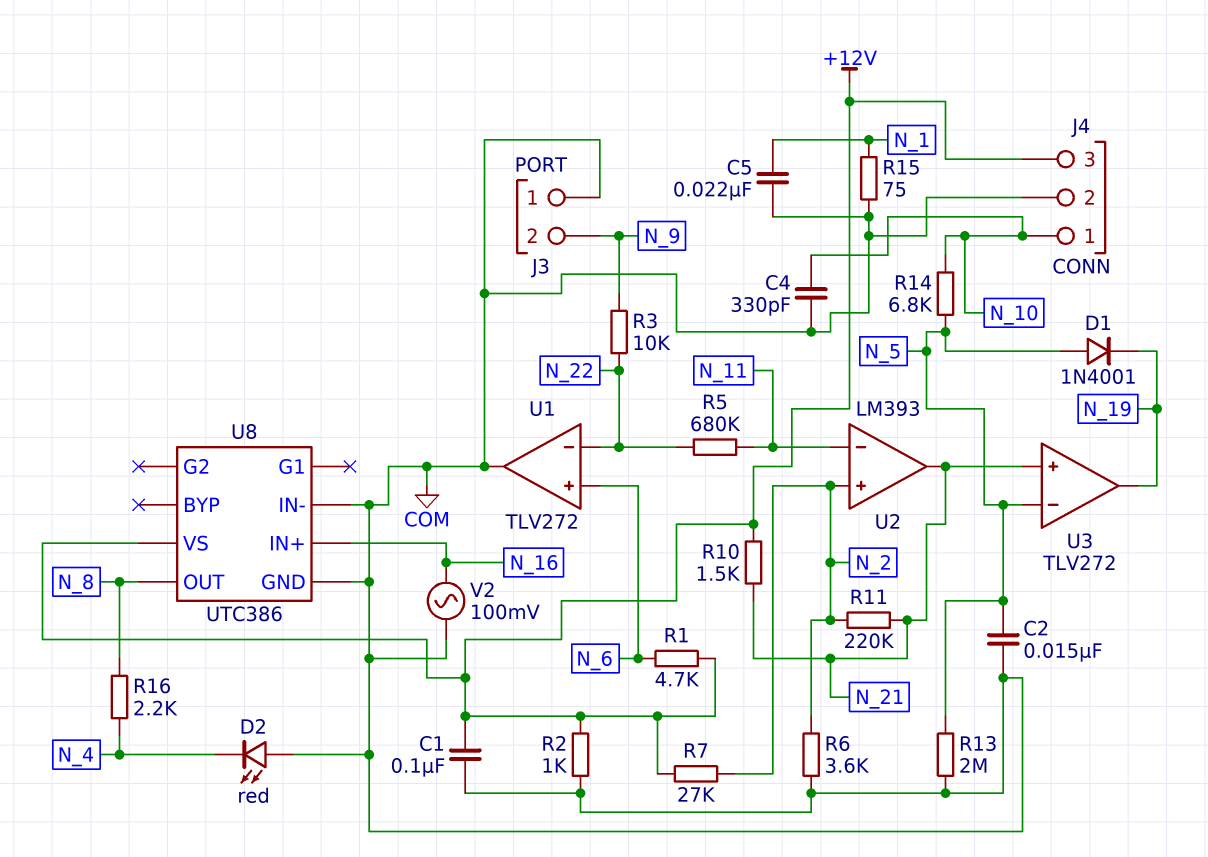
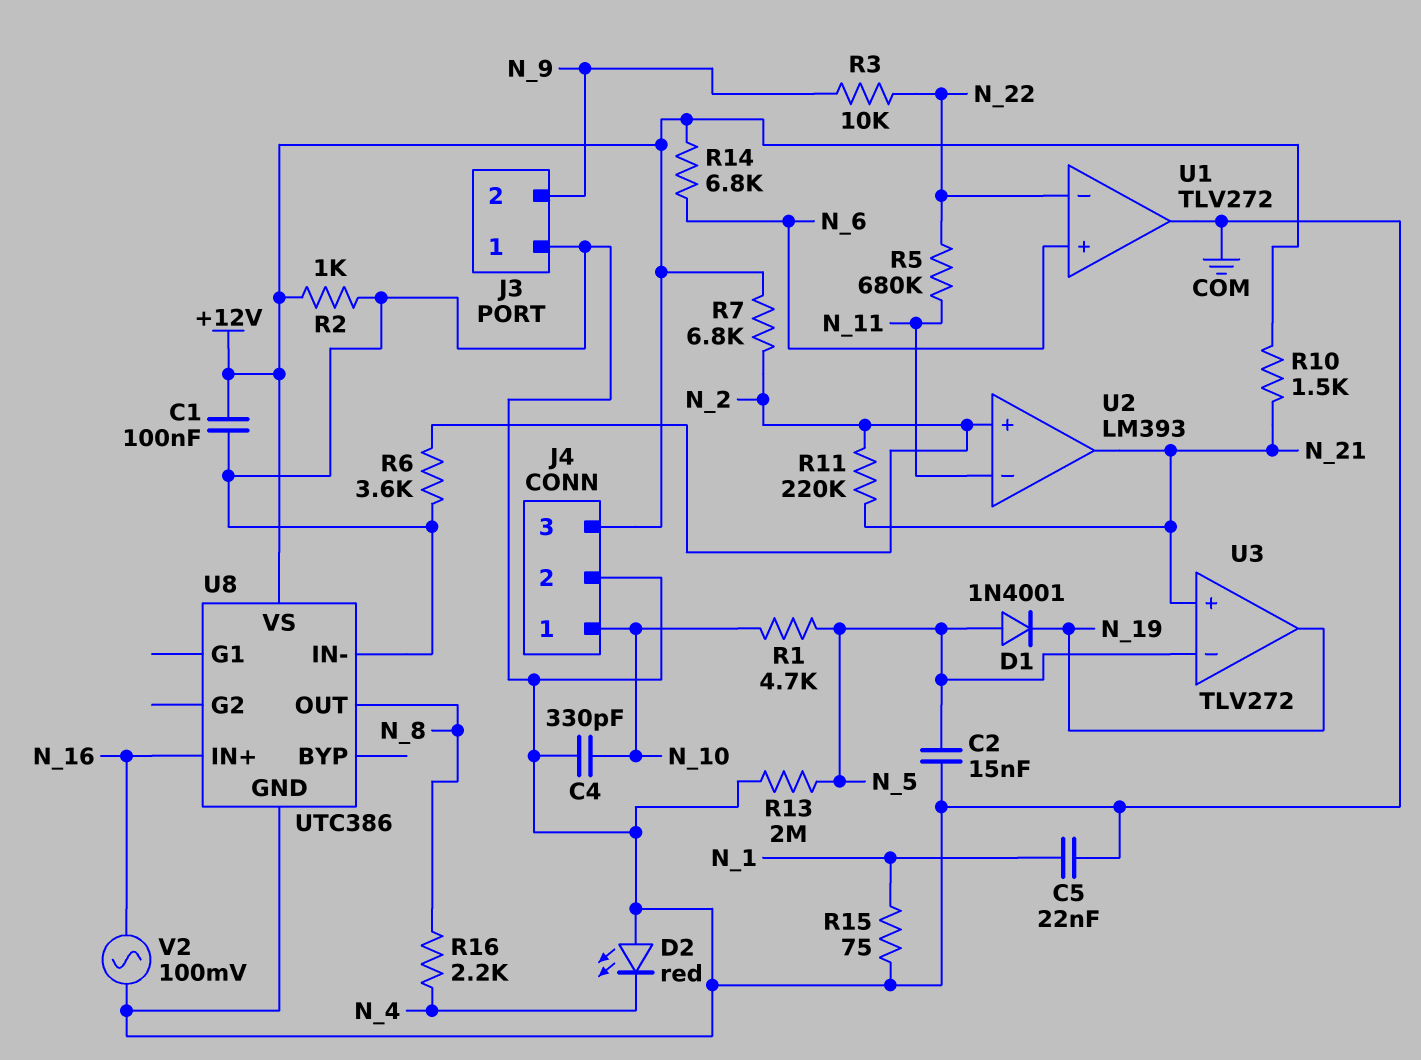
R1: 4.7k (+12V, N_6) -> 4.7k (N_5, N_10)
R7: 27k (+12V, N_2) -> 6.8k (+12V, N_2)
R14: 6.8k (N_5, N_10) -> 6.8k (+12V, N_6)

